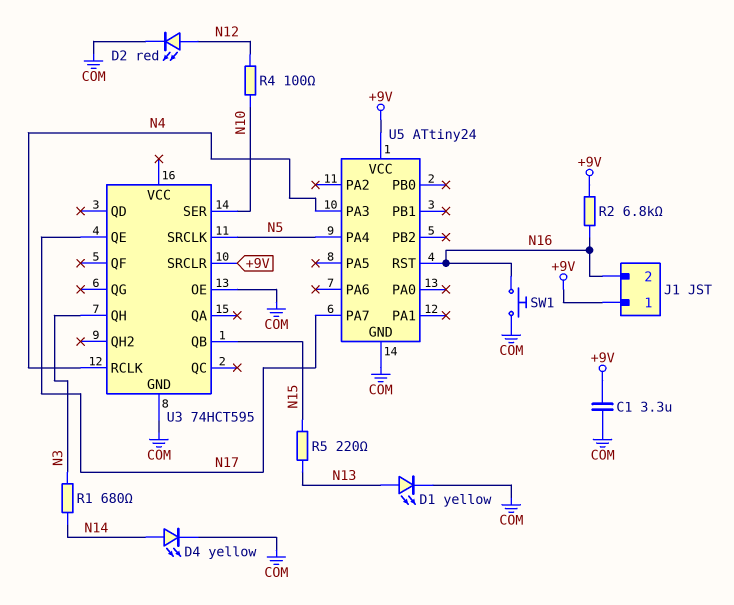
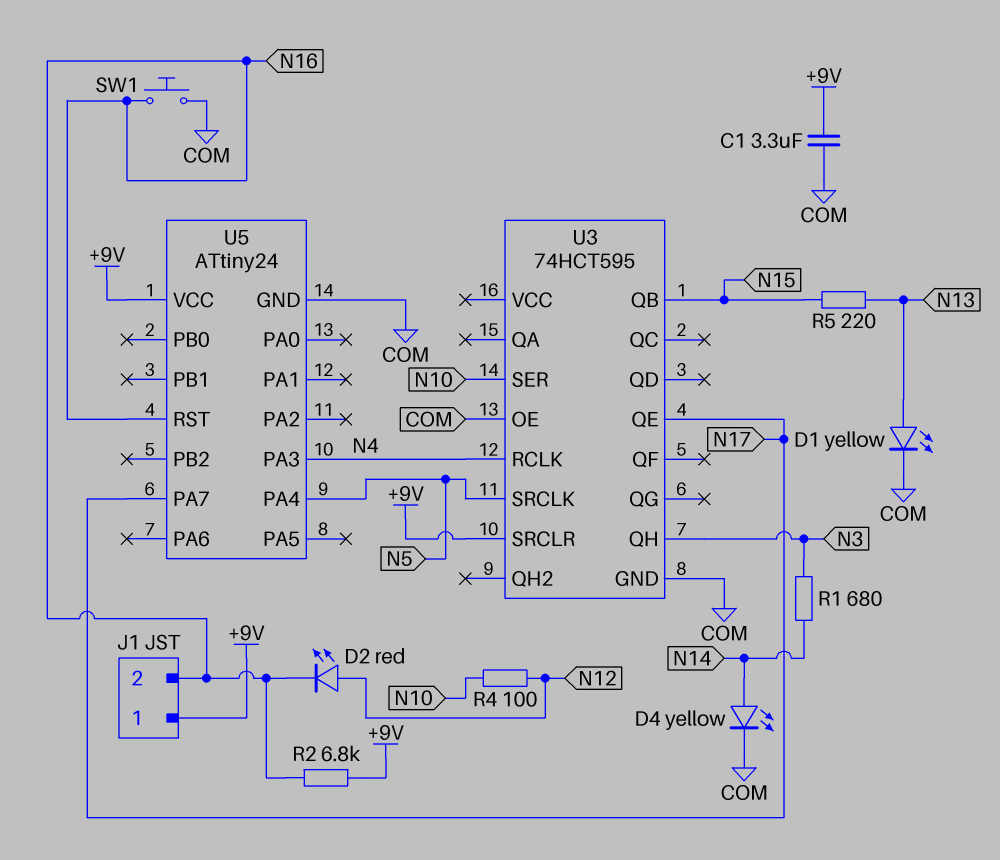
D2: LED red (A N12, K COM) -> LED red (A N12, K N16)

